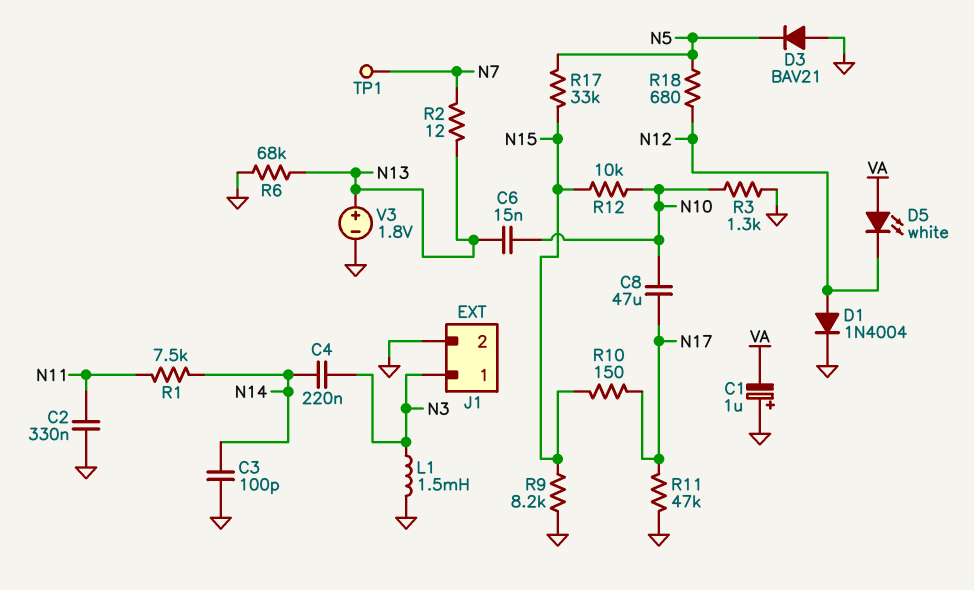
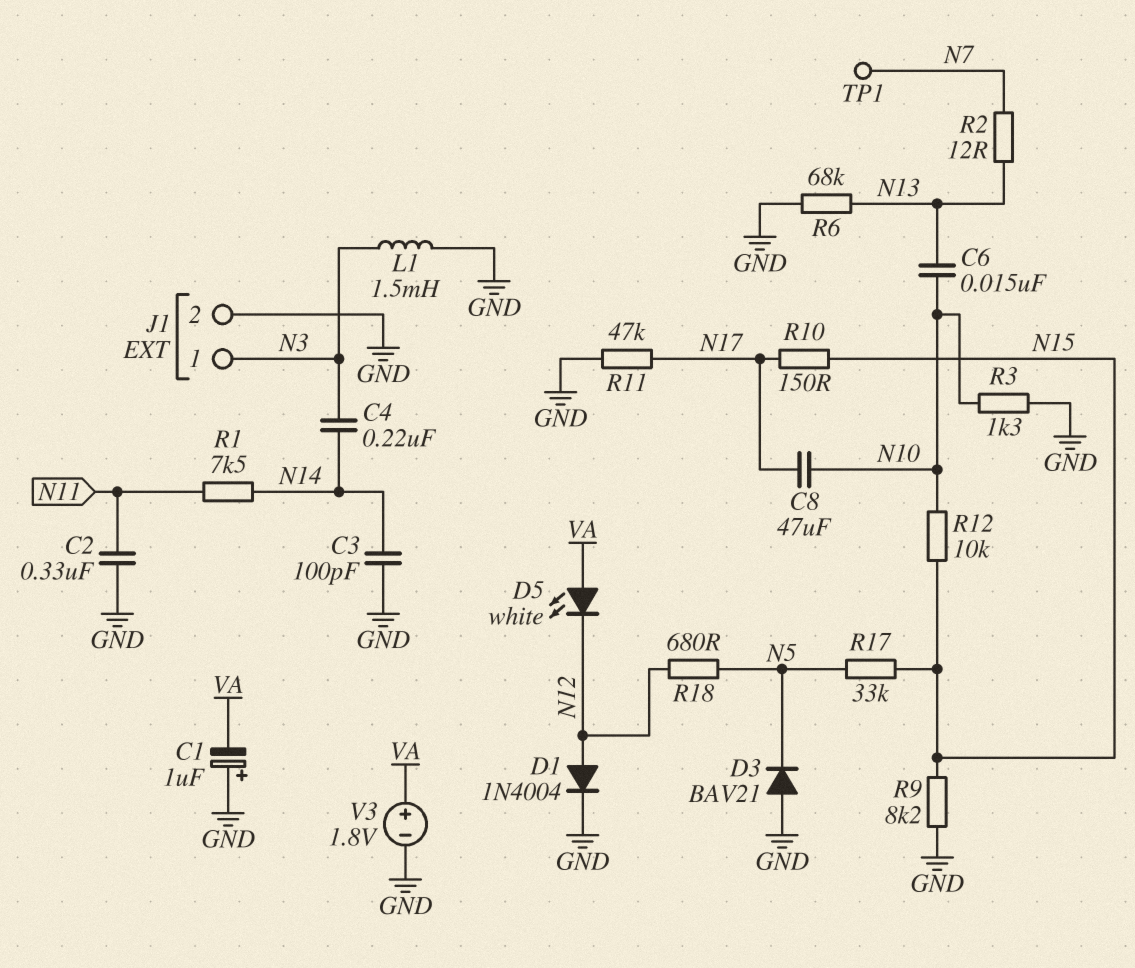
V3: 1.8V (plus N13, minus GND) -> 1.8V (plus VA, minus GND)

